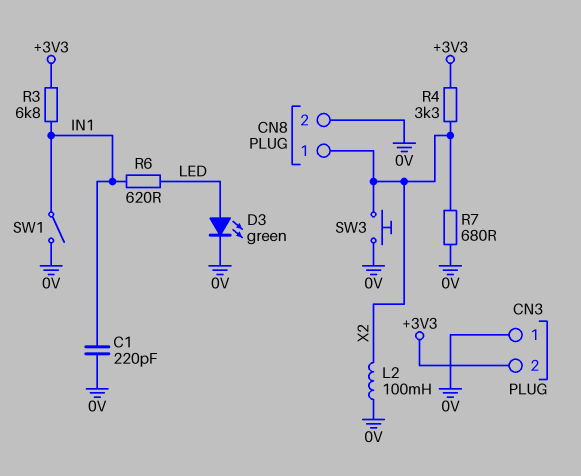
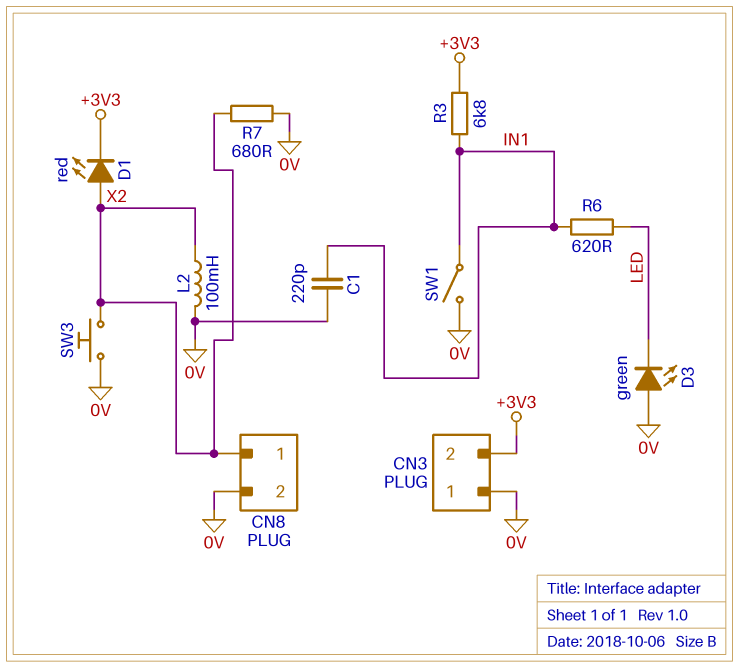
D1: none -> LED red (A X2, K +3V3)
D3: LED green (A LED, K 0V) -> LED green (A 0V, K LED)
R4: 3.3k (+3V3, X2) -> none

